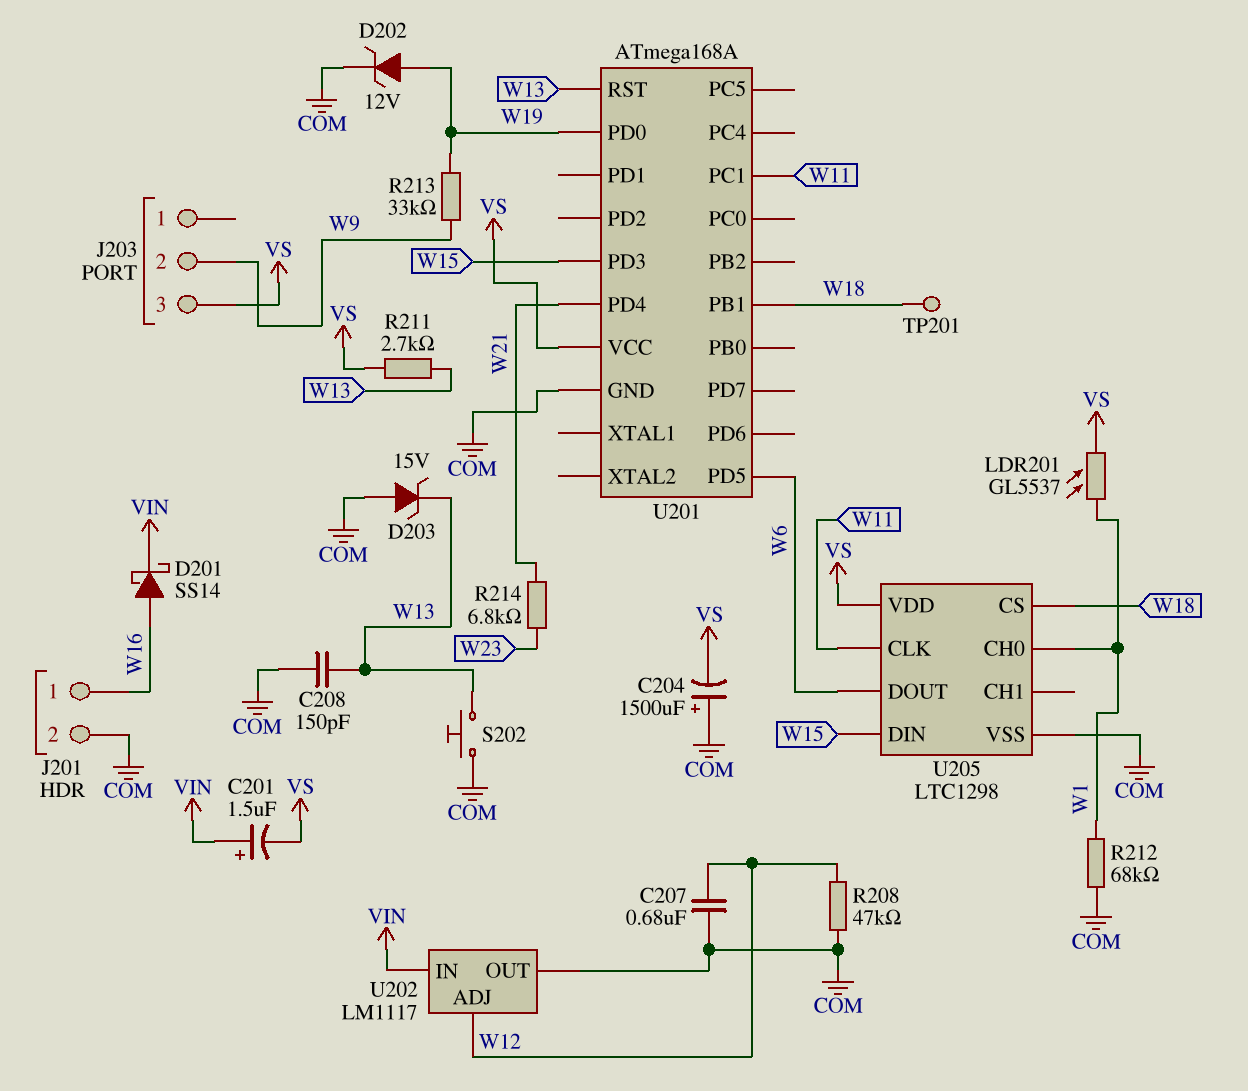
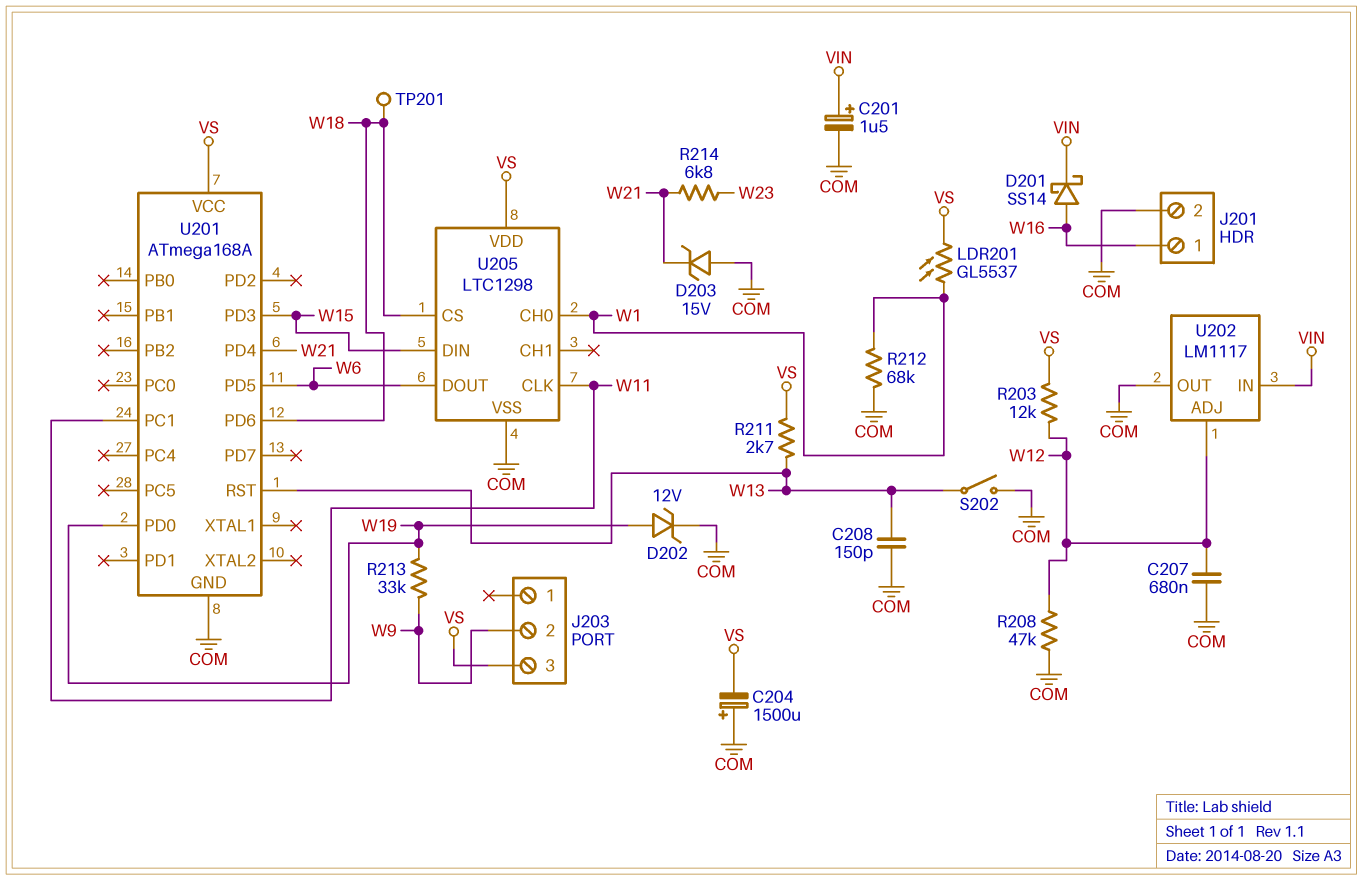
C201: 1.5uF (plus VIN, minus VS) -> 1.5uF (plus VIN, minus COM)
D203: zener 15V (A COM, K W13) -> zener 15V (A COM, K W21)
R203: none -> 12k (VS, W12)
S202: button (COM, W13) -> switch (COM, W13)
U201 pin PB1: W18 -> none
U201 pin PD6: none -> W18

